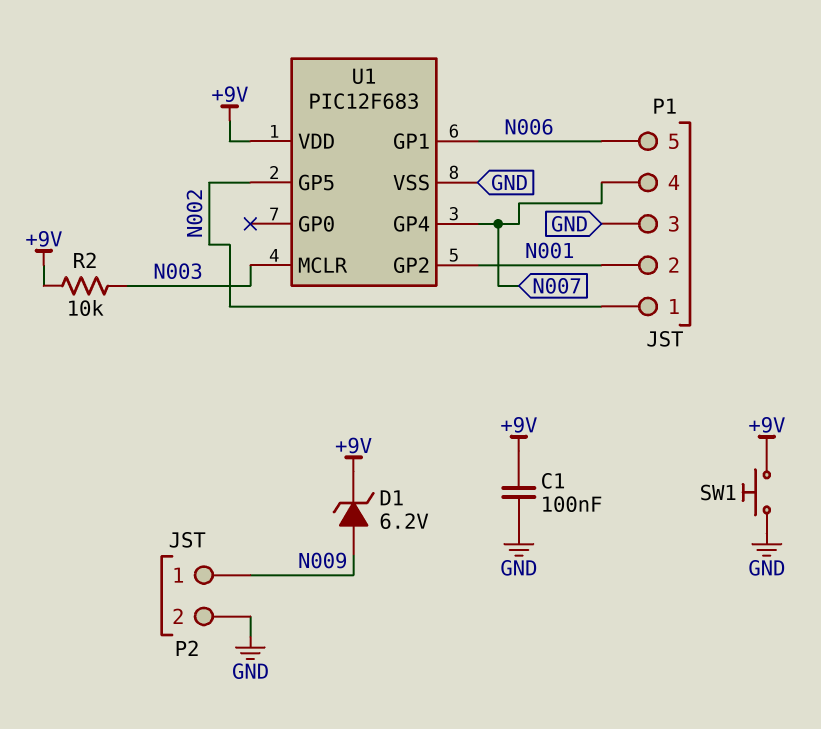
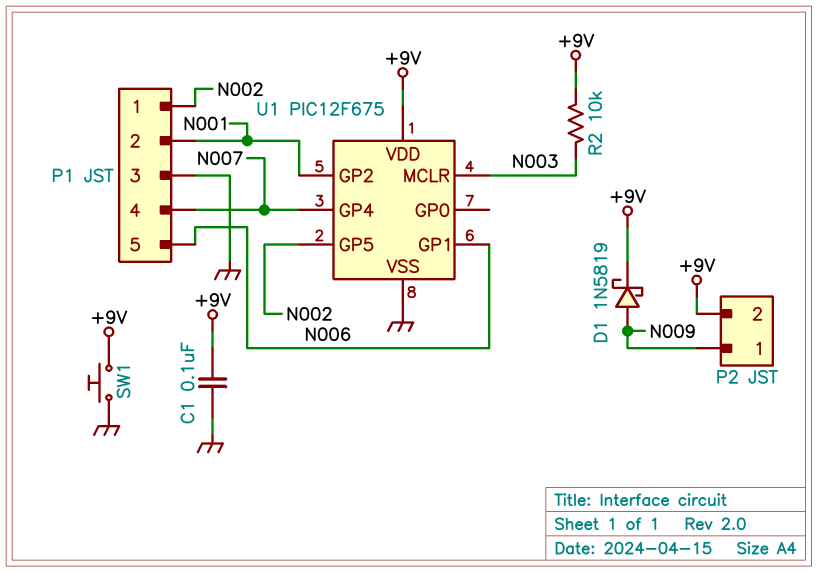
D1: zener 6.2V (A N009, K +9V) -> schottky 1N5819 (A N009, K +9V)
P2 pin 2: GND -> +9V
U1: PIC12F683 -> PIC12F675

